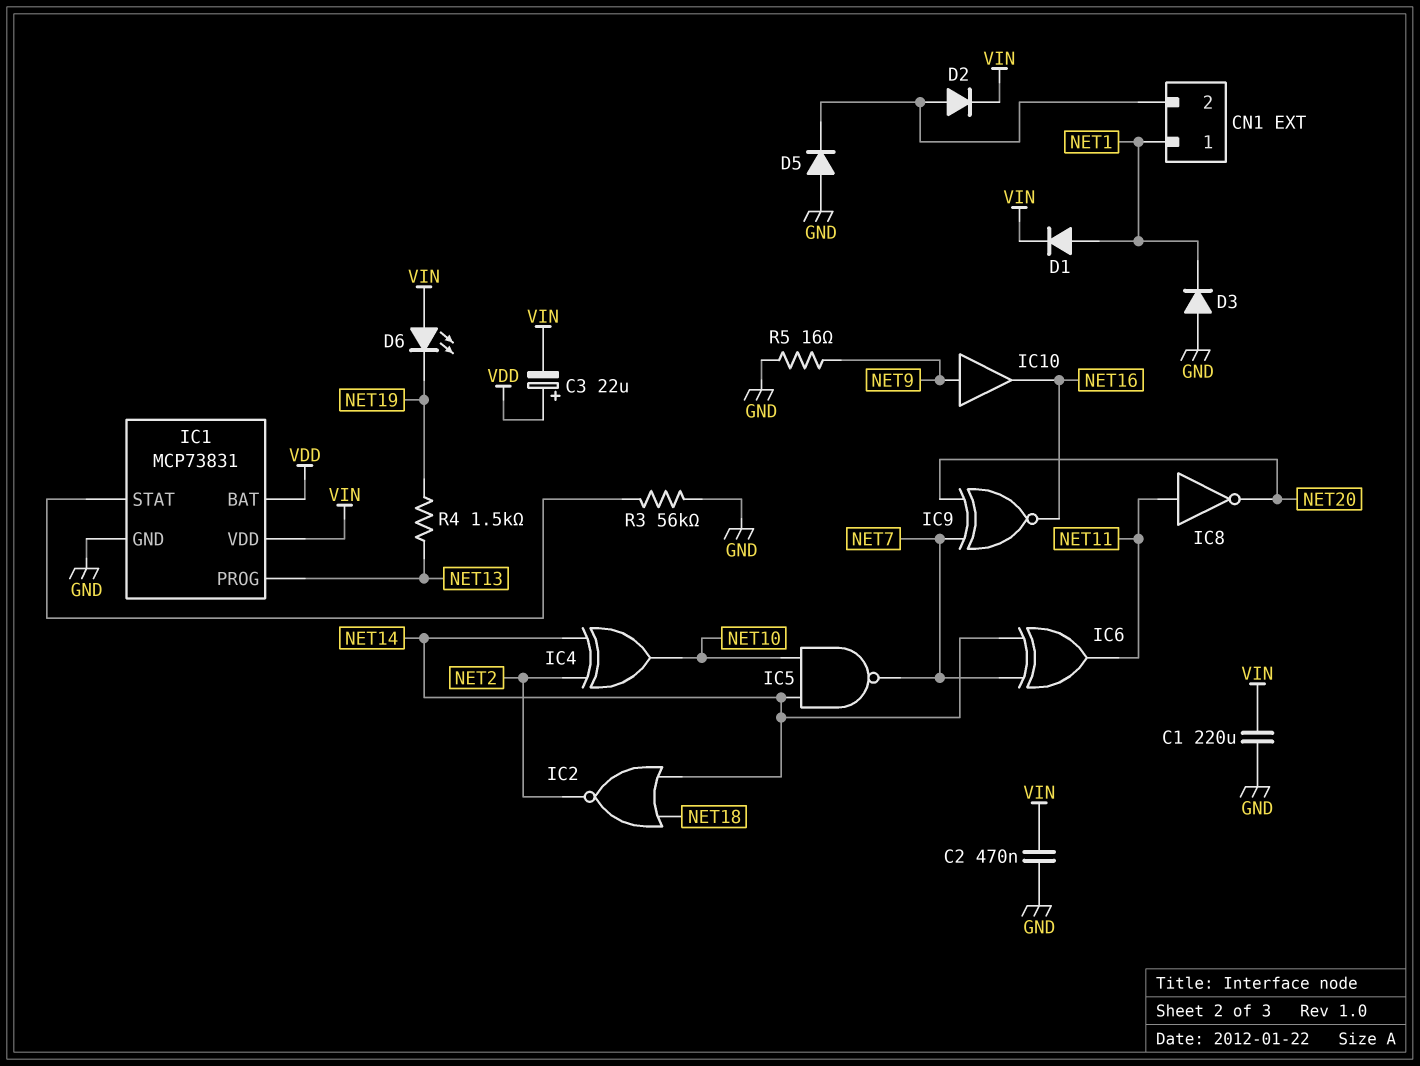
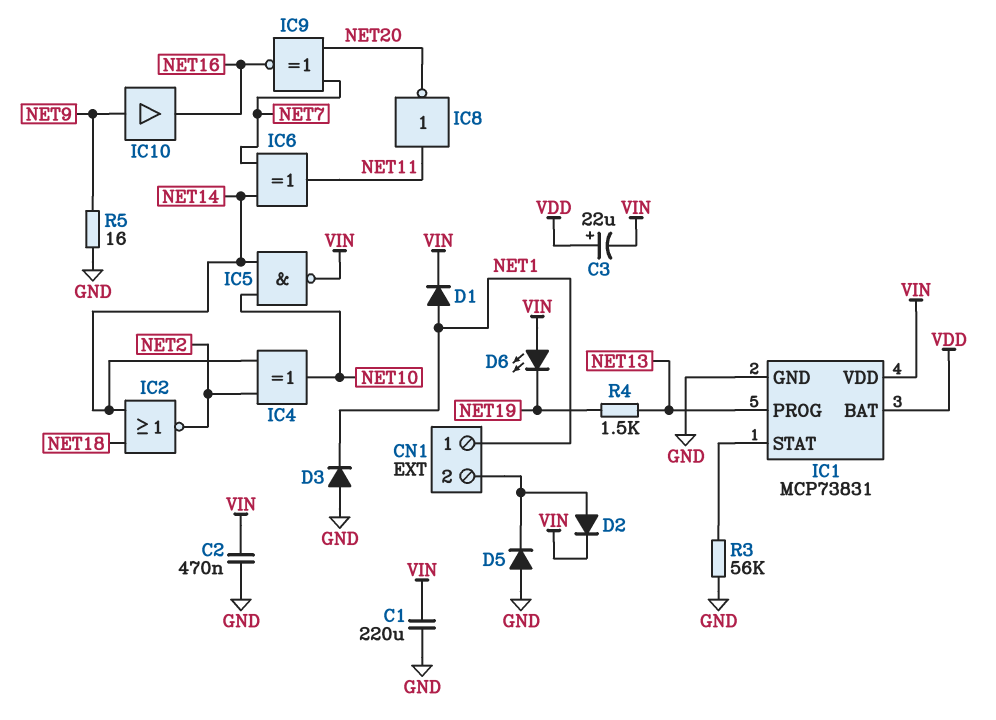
IC5: NAND (in NET10, in NET14, out NET7) -> NAND (in NET10, in NET14, out VIN)

